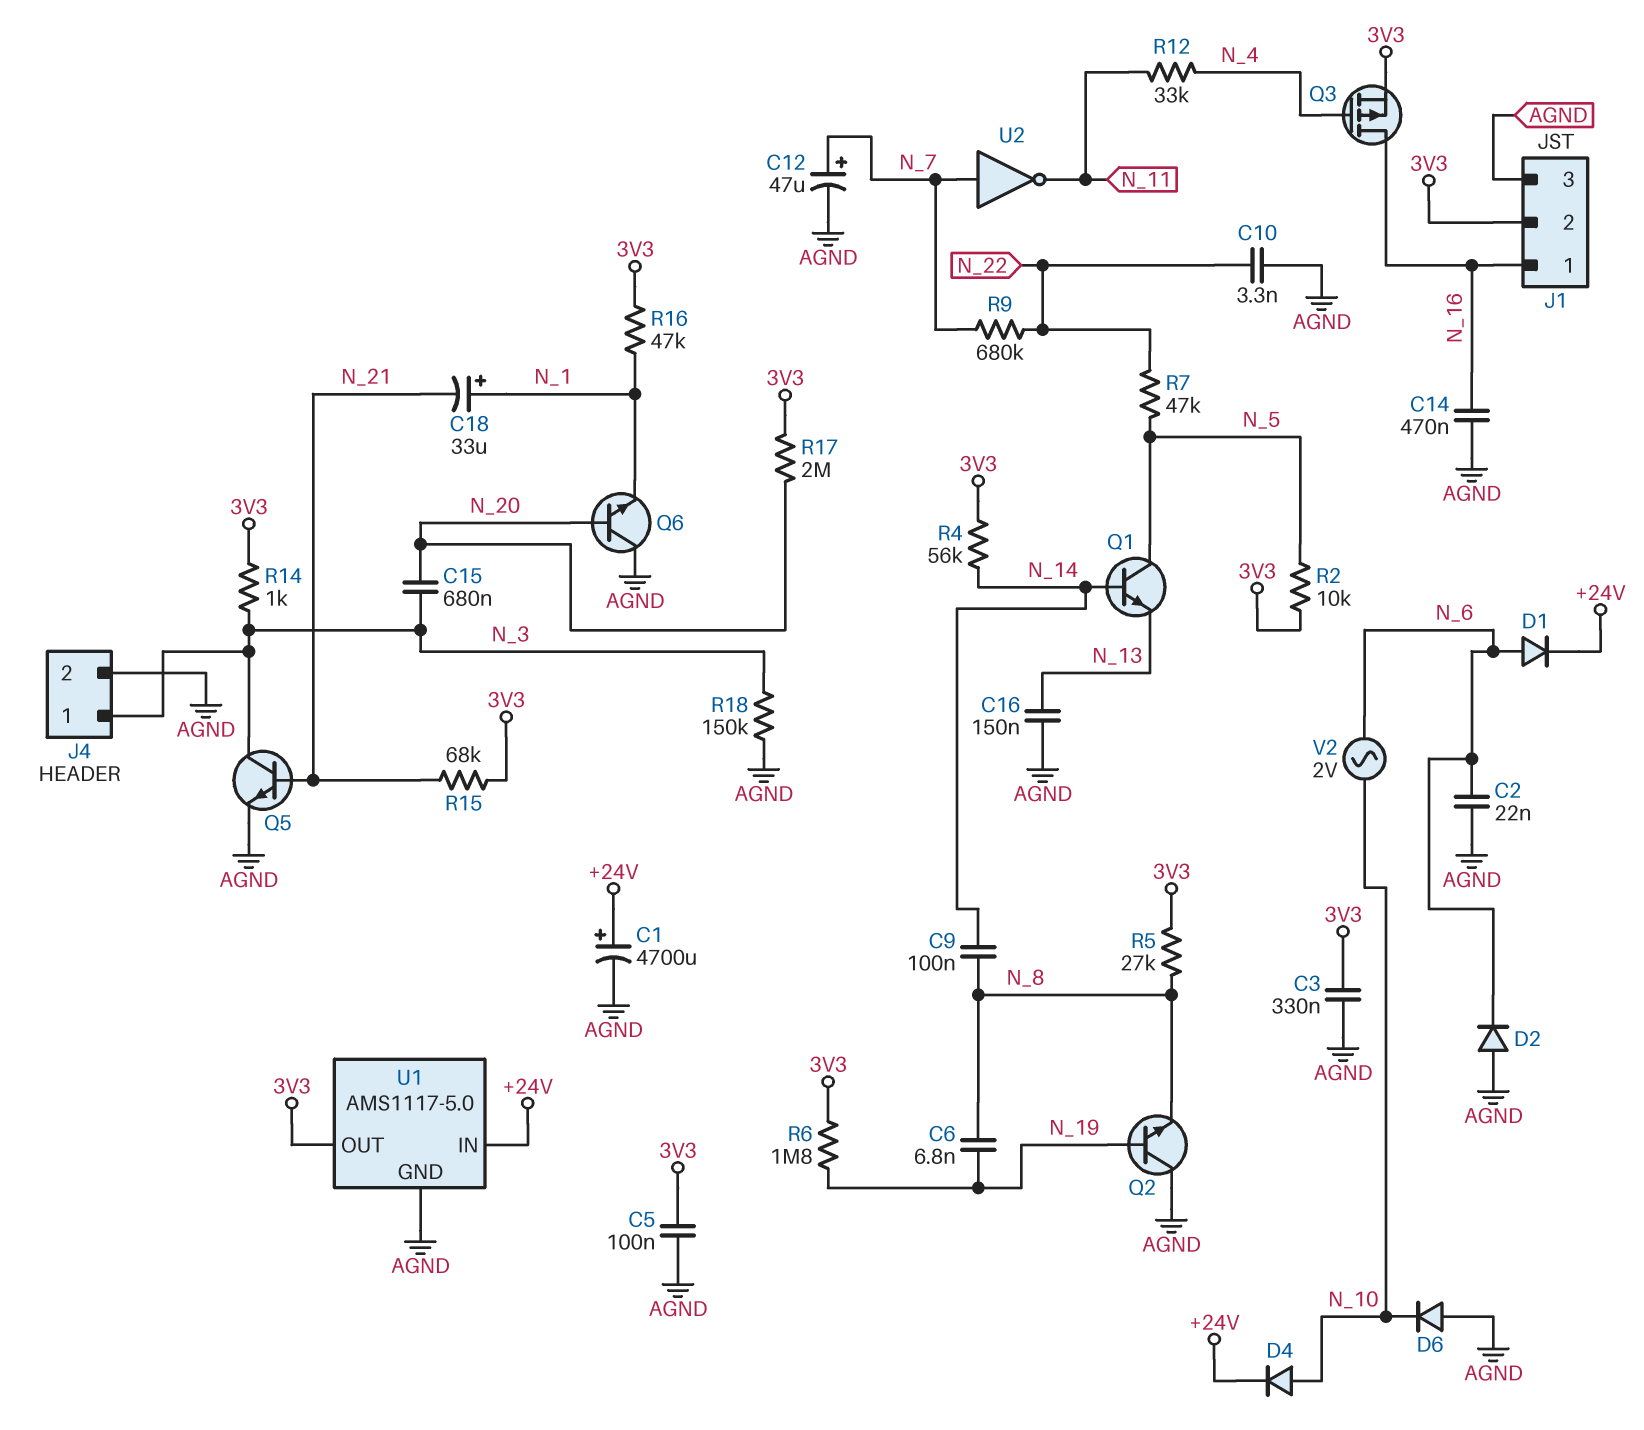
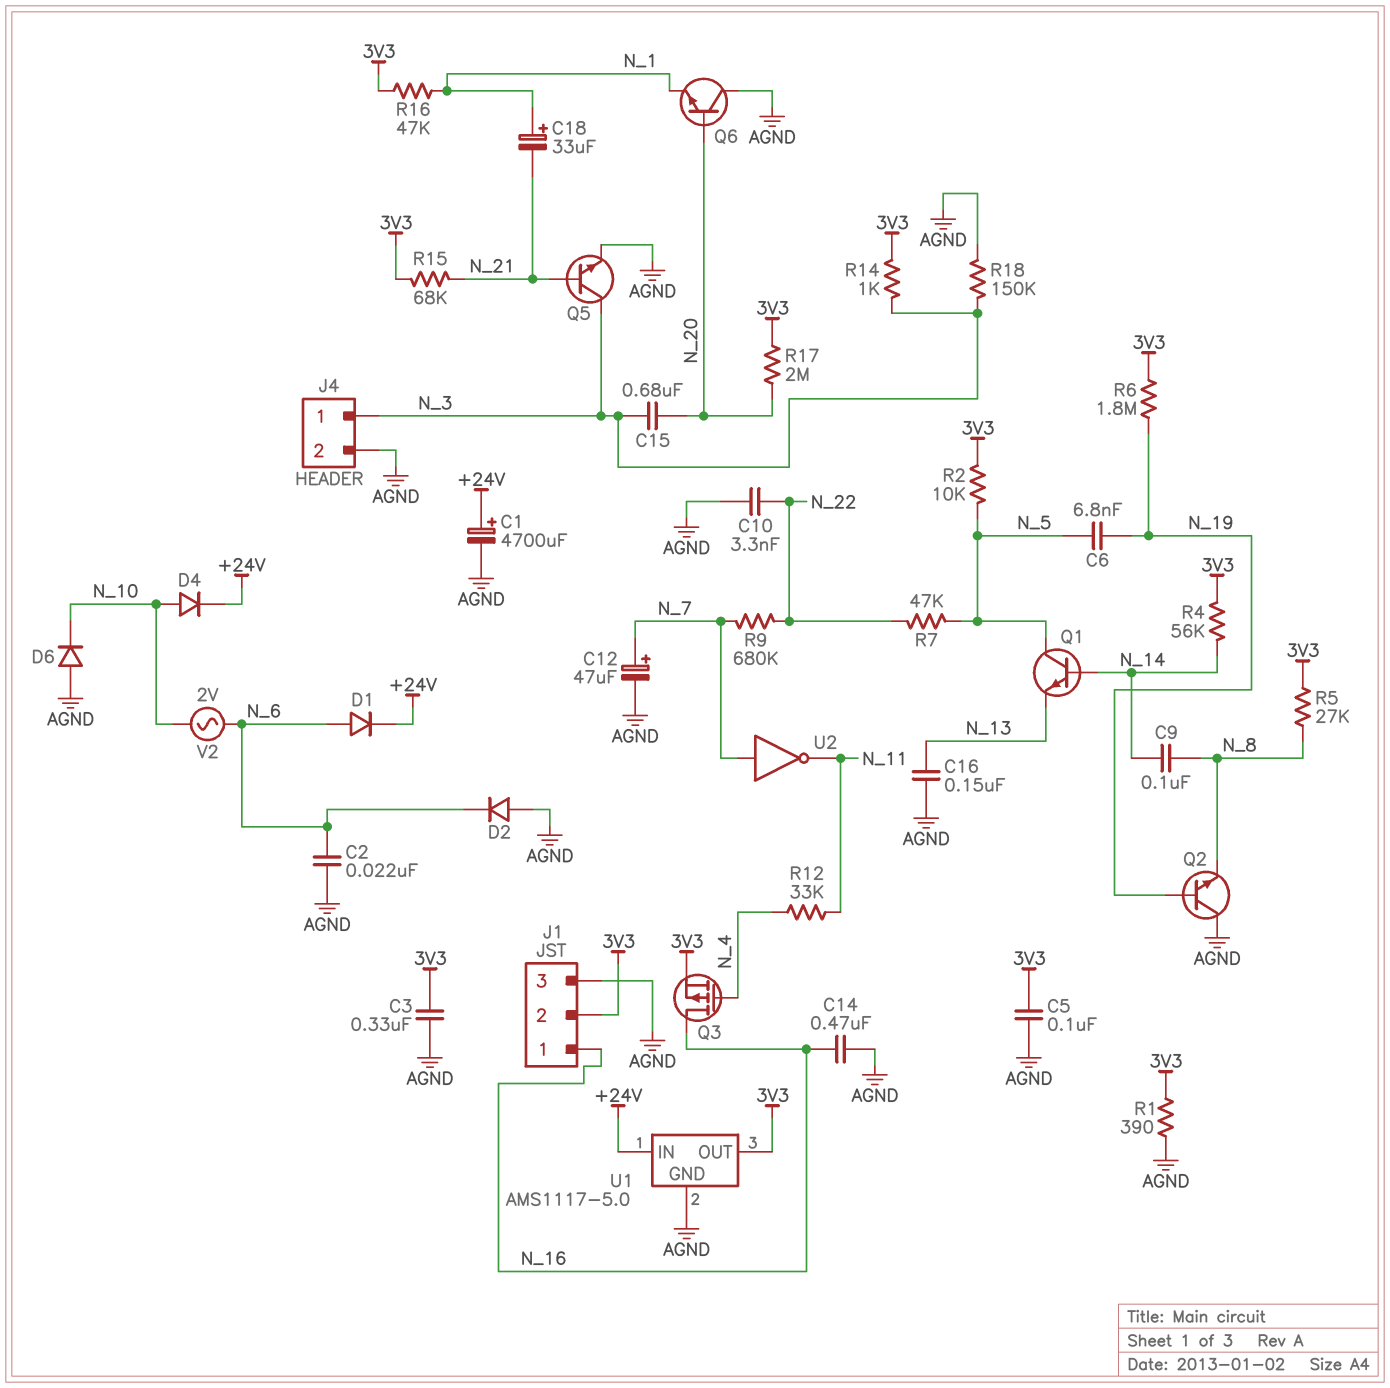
C6: 6.8nF (N_8, N_19) -> 6.8nF (N_5, N_19)
R1: none -> 390 (3V3, AGND)

